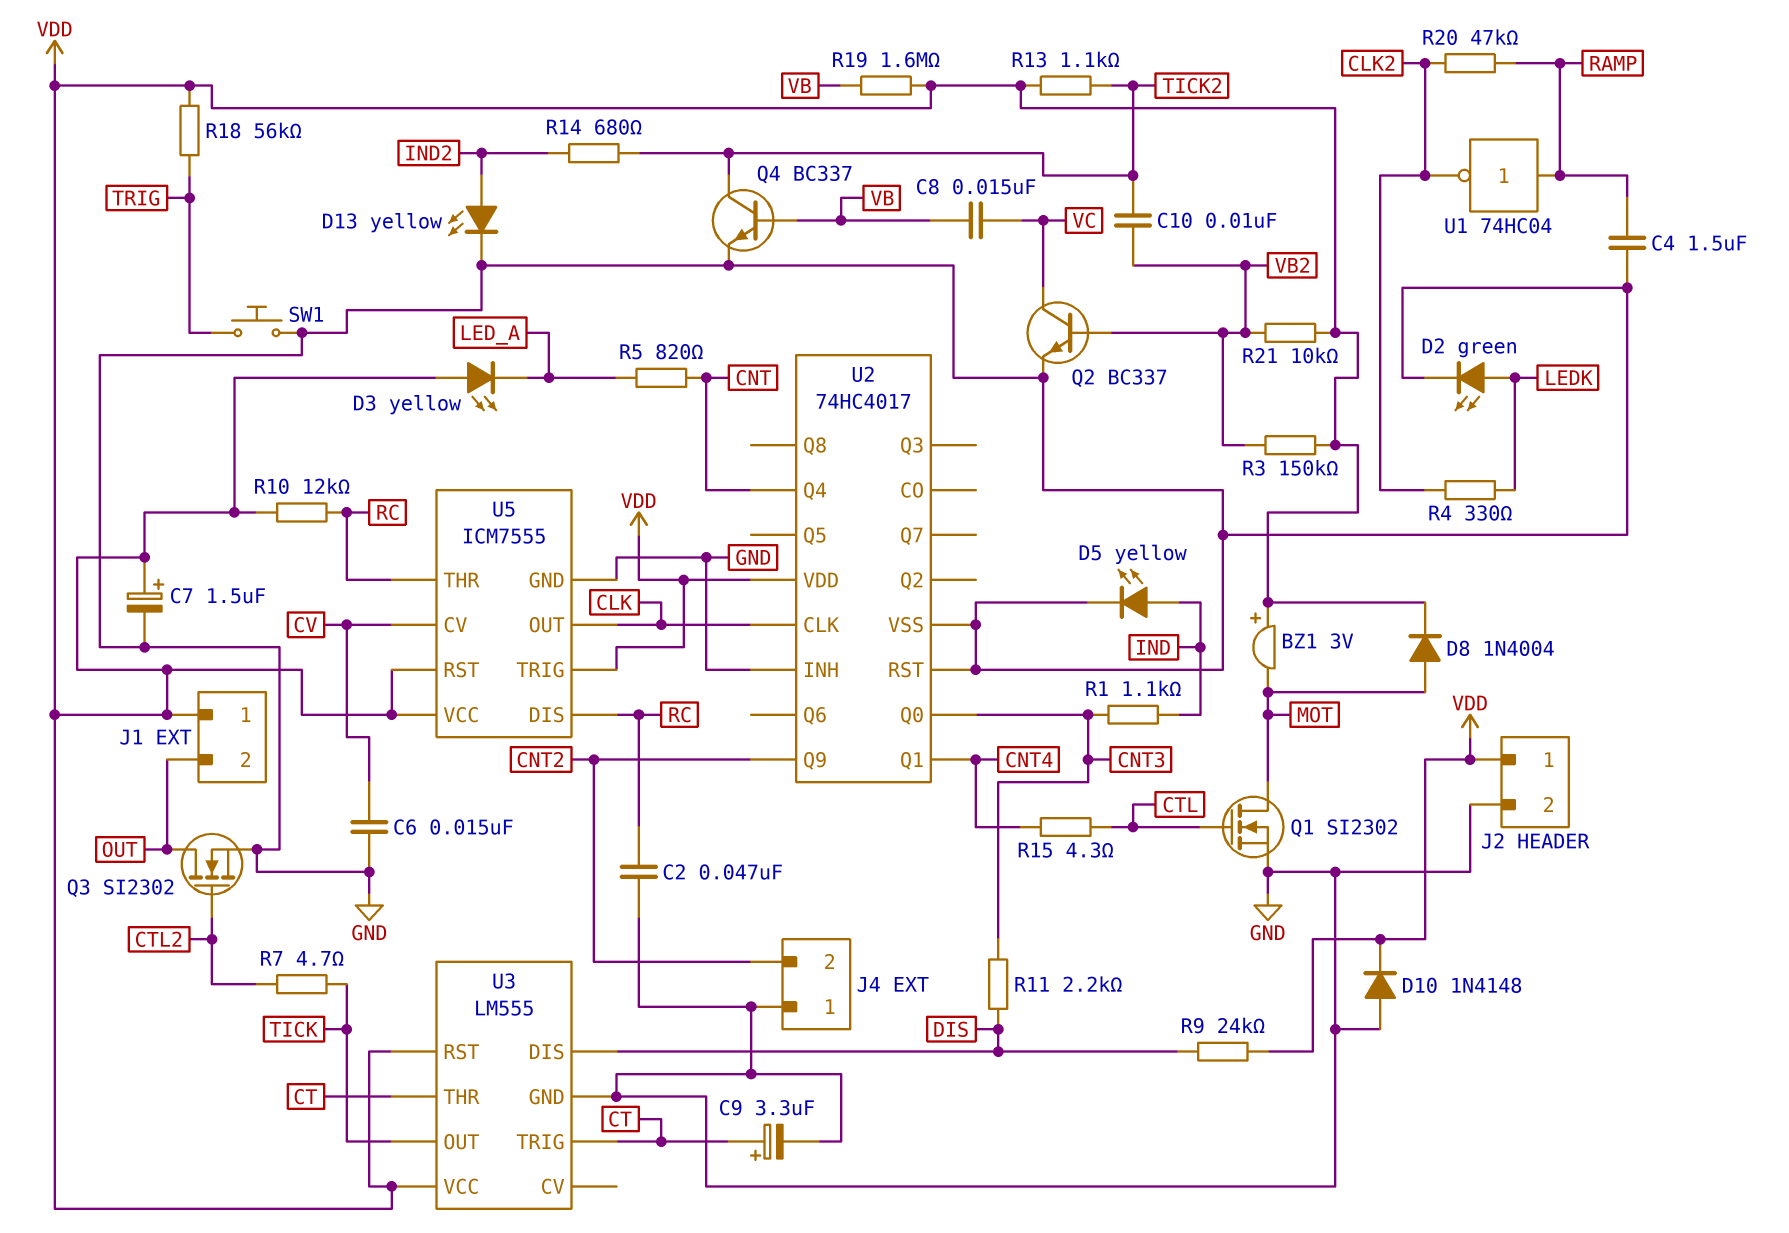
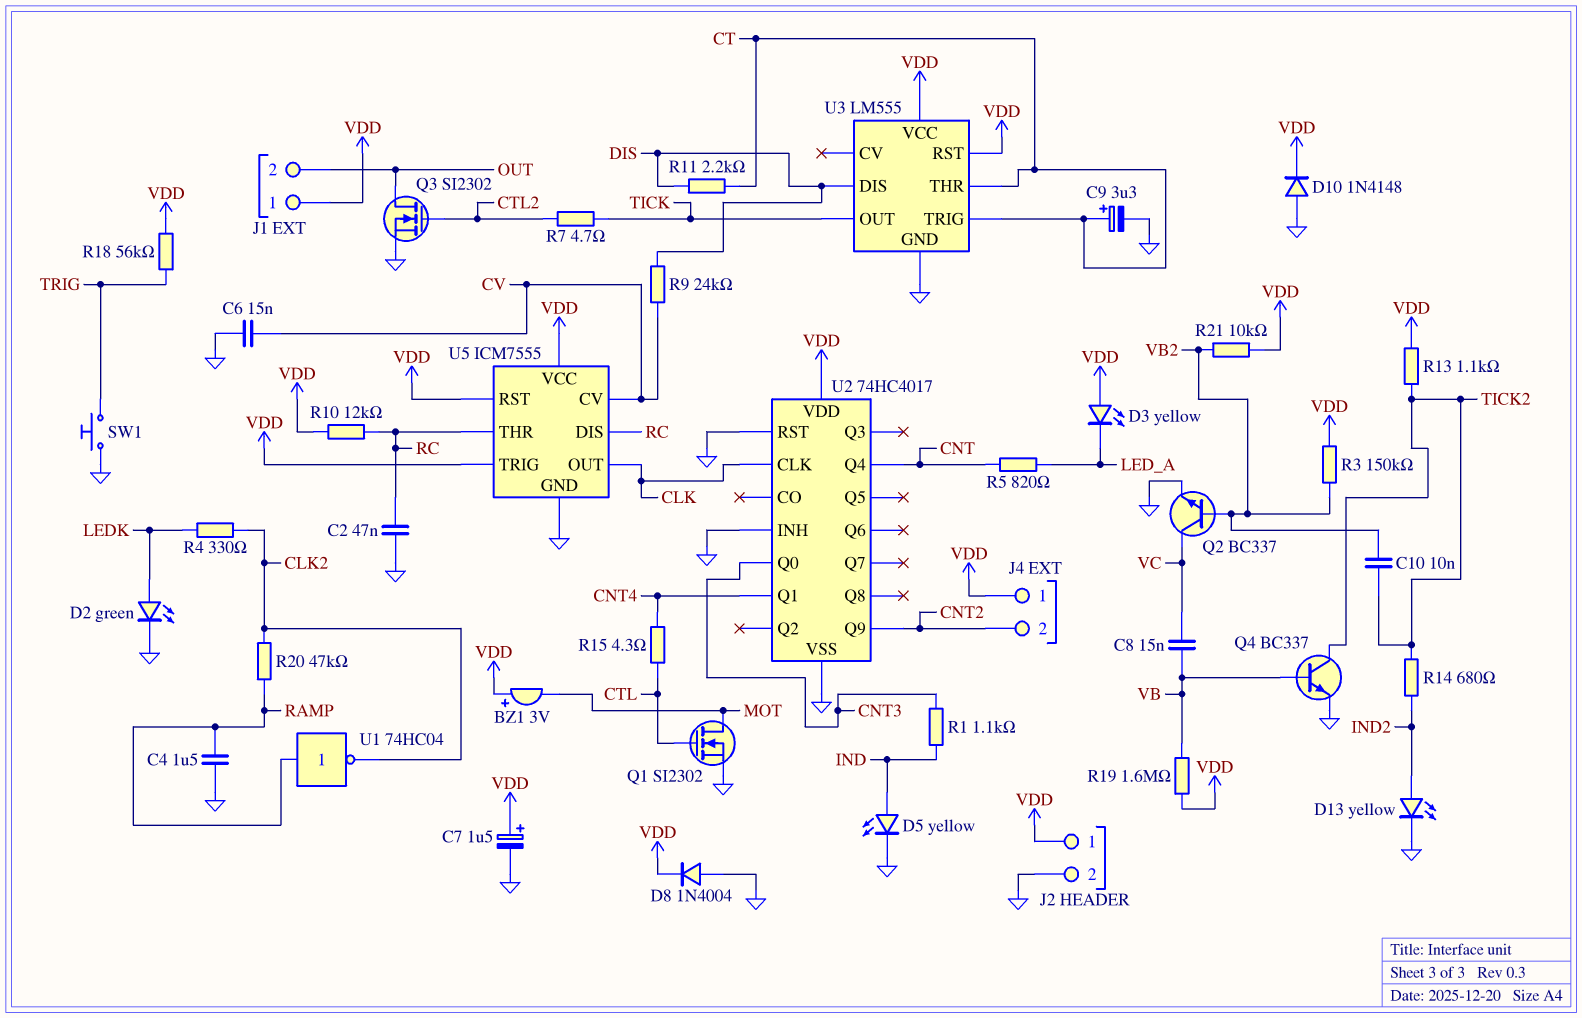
D8: diode 1N4004 (A MOT, K VDD) -> diode 1N4004 (A GND, K VDD)
J4 pin 1: GND -> VDD
R9: 24k (DIS, VDD) -> 24k (CV, DIS)
R11: 2.2k (CNT3, DIS) -> 2.2k (CT, DIS)

